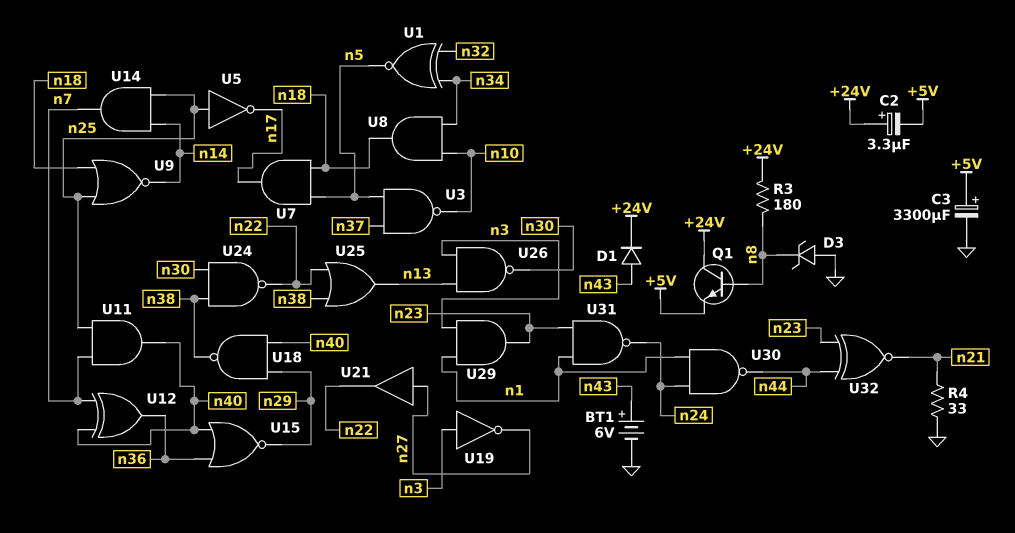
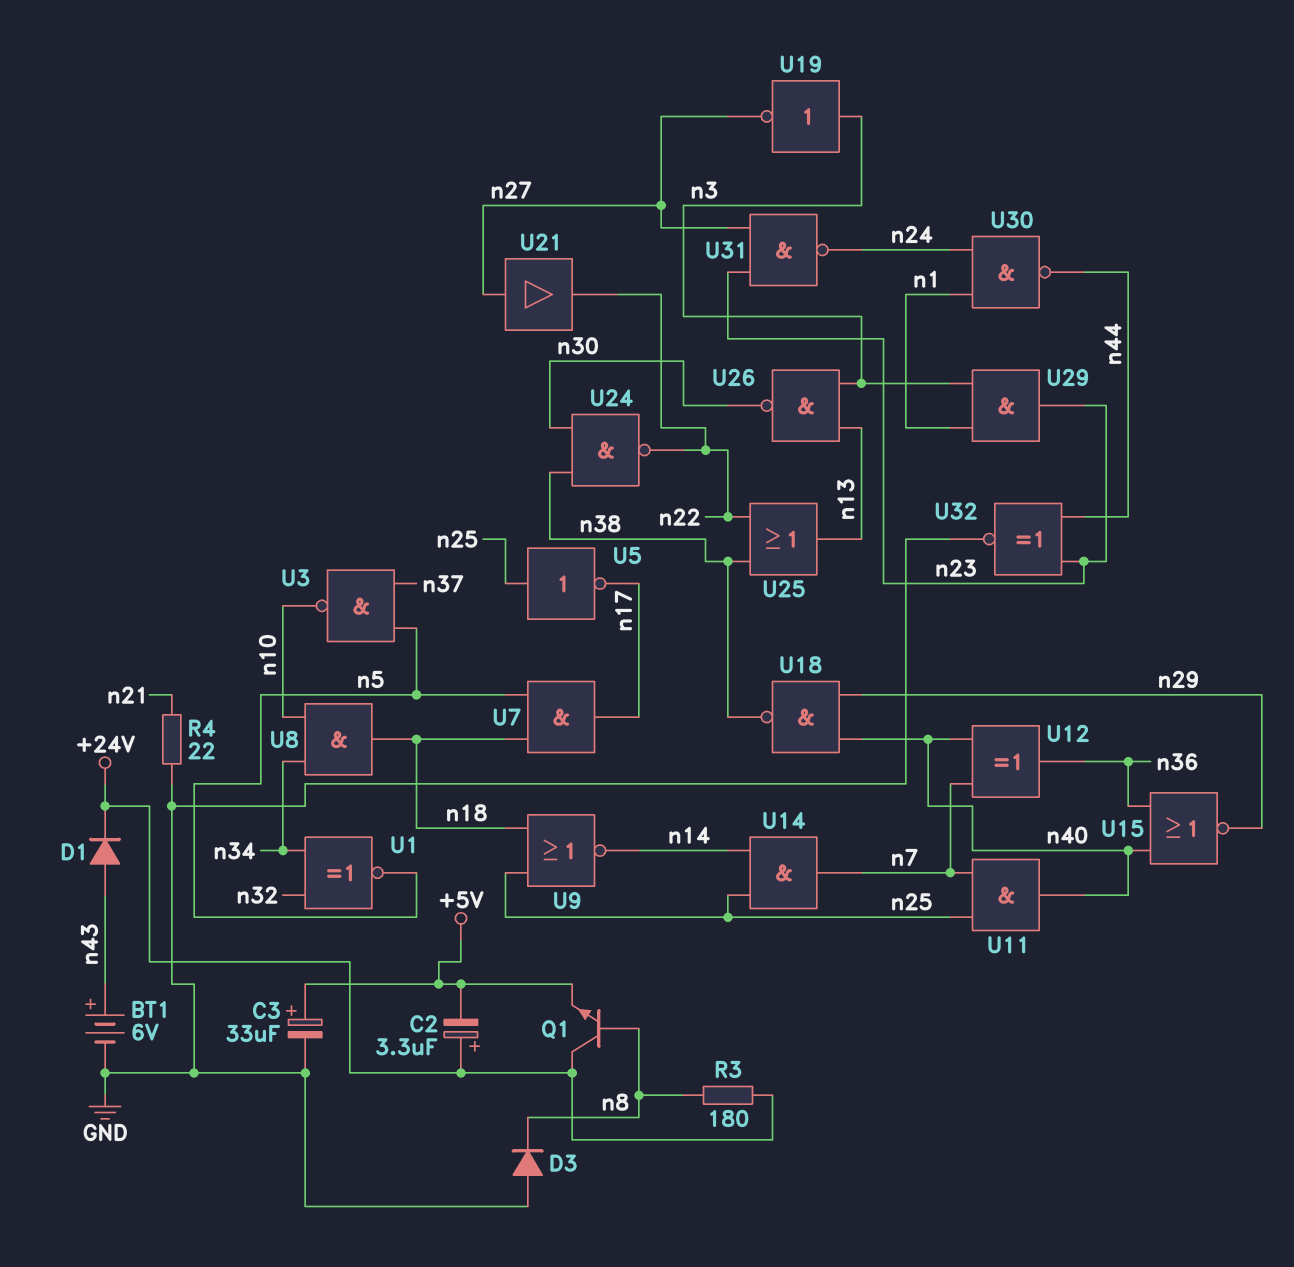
C3: 3300uF (plus +5V, minus GND) -> 33uF (plus +5V, minus GND)
D3: zener (A GND, K n8) -> diode (A GND, K n8)
R4: 33 (GND, n21) -> 22 (GND, n21)
U31: NAND (in n1, in n23, out n24) -> NAND (in n23, in n27, out n24)
U32: XNOR (in n23, in n44, out n21) -> XNOR (in n23, in n44, out GND)

